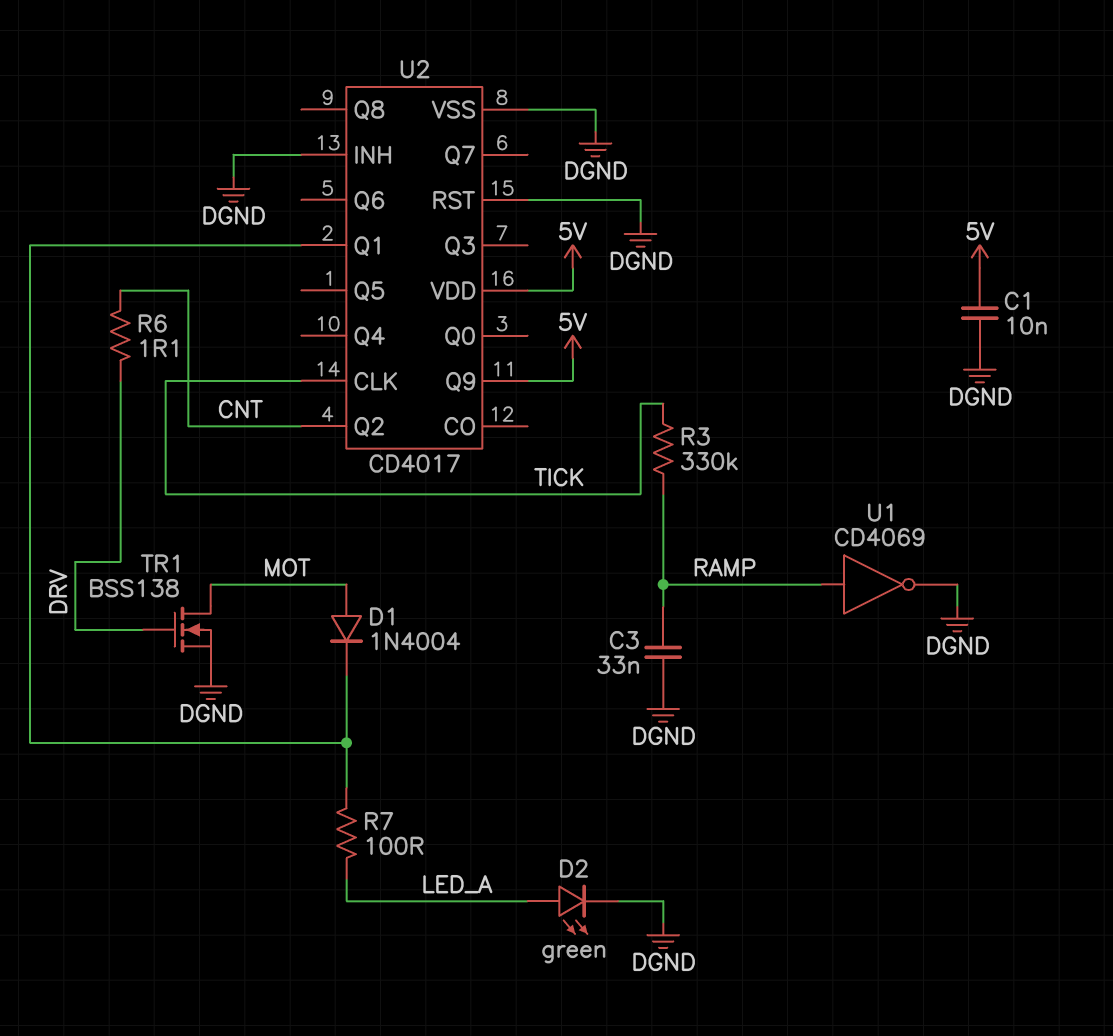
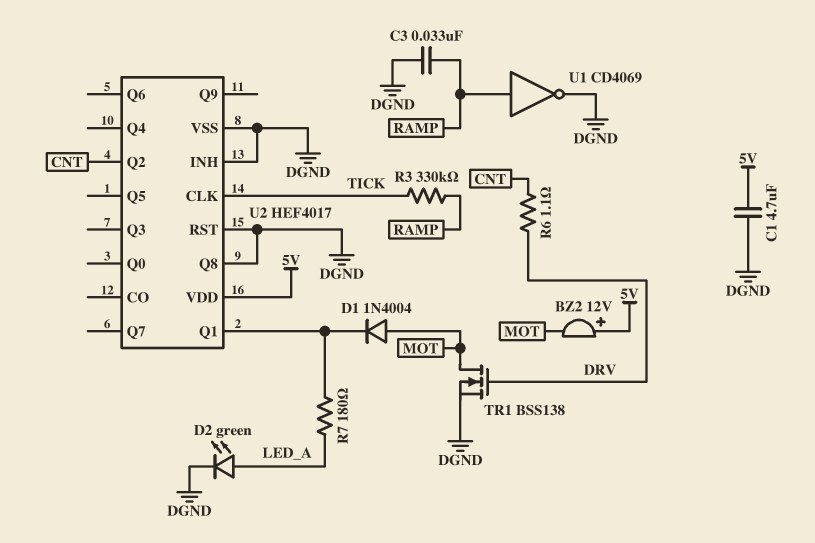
BZ2: none -> buzzer 12V (plus 5V, minus MOT)
C1: 10nF (5V, DGND) -> 4.7uF (5V, DGND)
R7: 100 (LED_A, U2/Q1) -> 180 (LED_A, U2/Q1)
U2: CD4017 -> HEF4017
U2 pin Q8: none -> DGND
U2 pin Q9: 5V -> none

